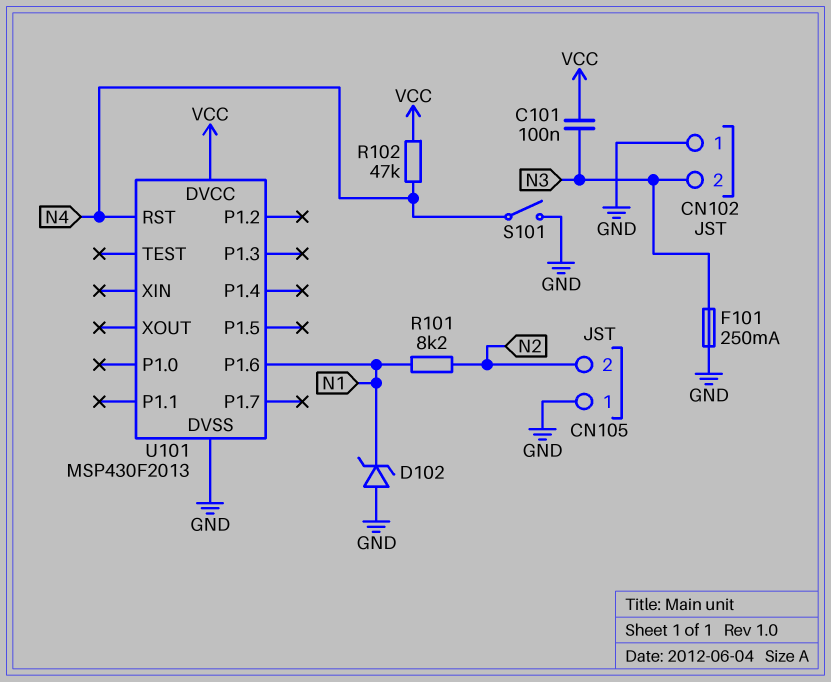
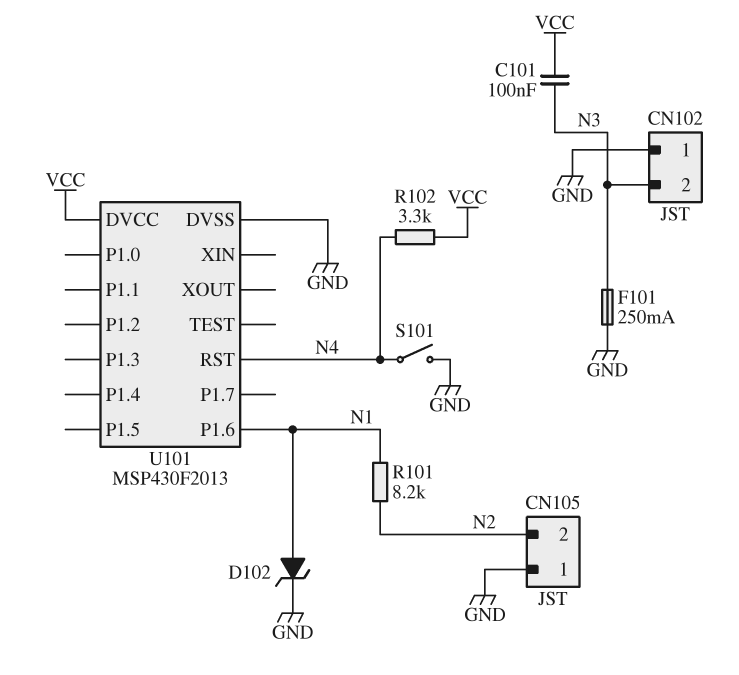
D102: zener (A GND, K N1) -> zener (A N1, K GND)
R102: 47k (N4, VCC) -> 3.3k (N4, VCC)

